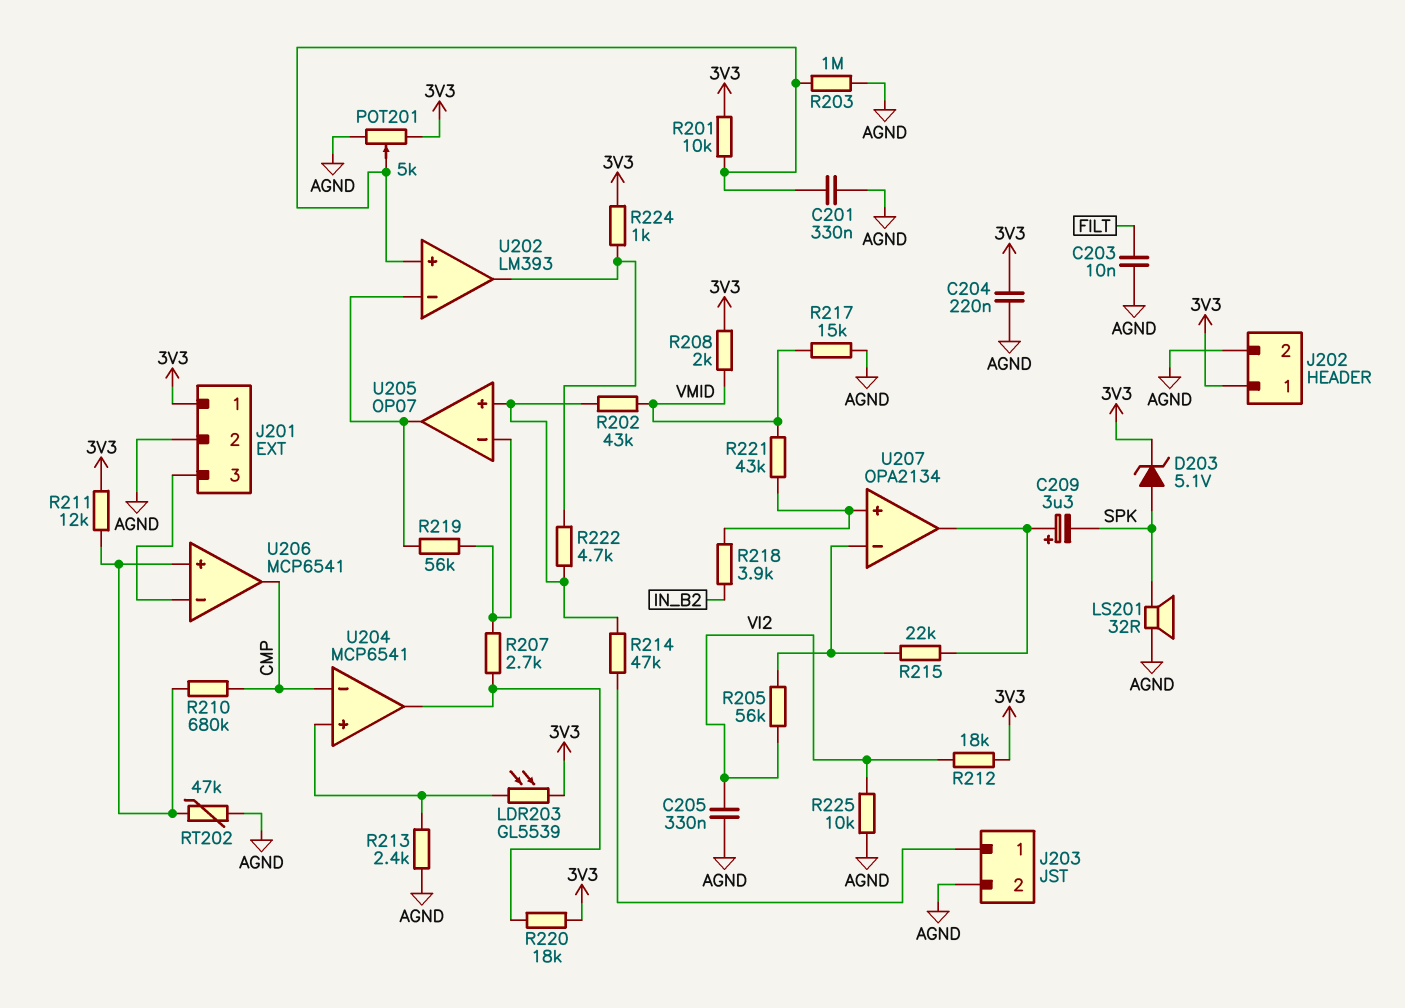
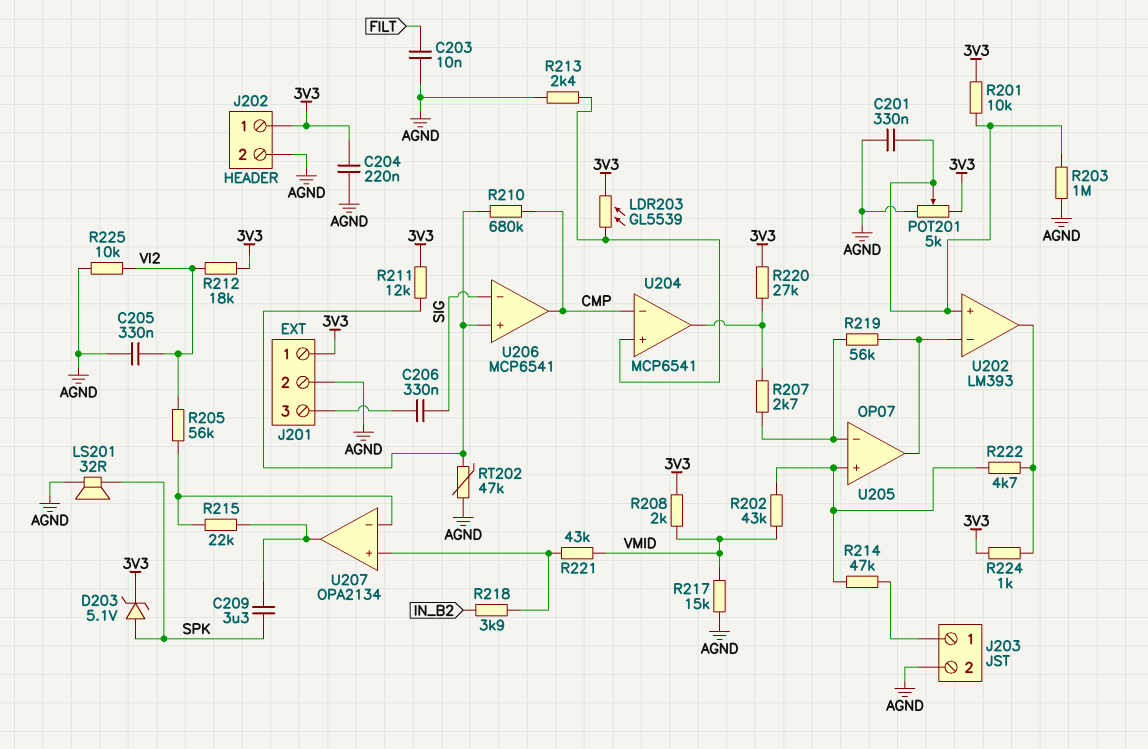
C206: none -> 330nF (J201/3, SIG)
C209: 3.3uF (plus U207/out, minus SPK) -> 3.3uF (SPK, U207/out)
R220: 18k (3V3, U204/out) -> 27k (3V3, U204/out)
U206 pin in-: J201/3 -> SIG

